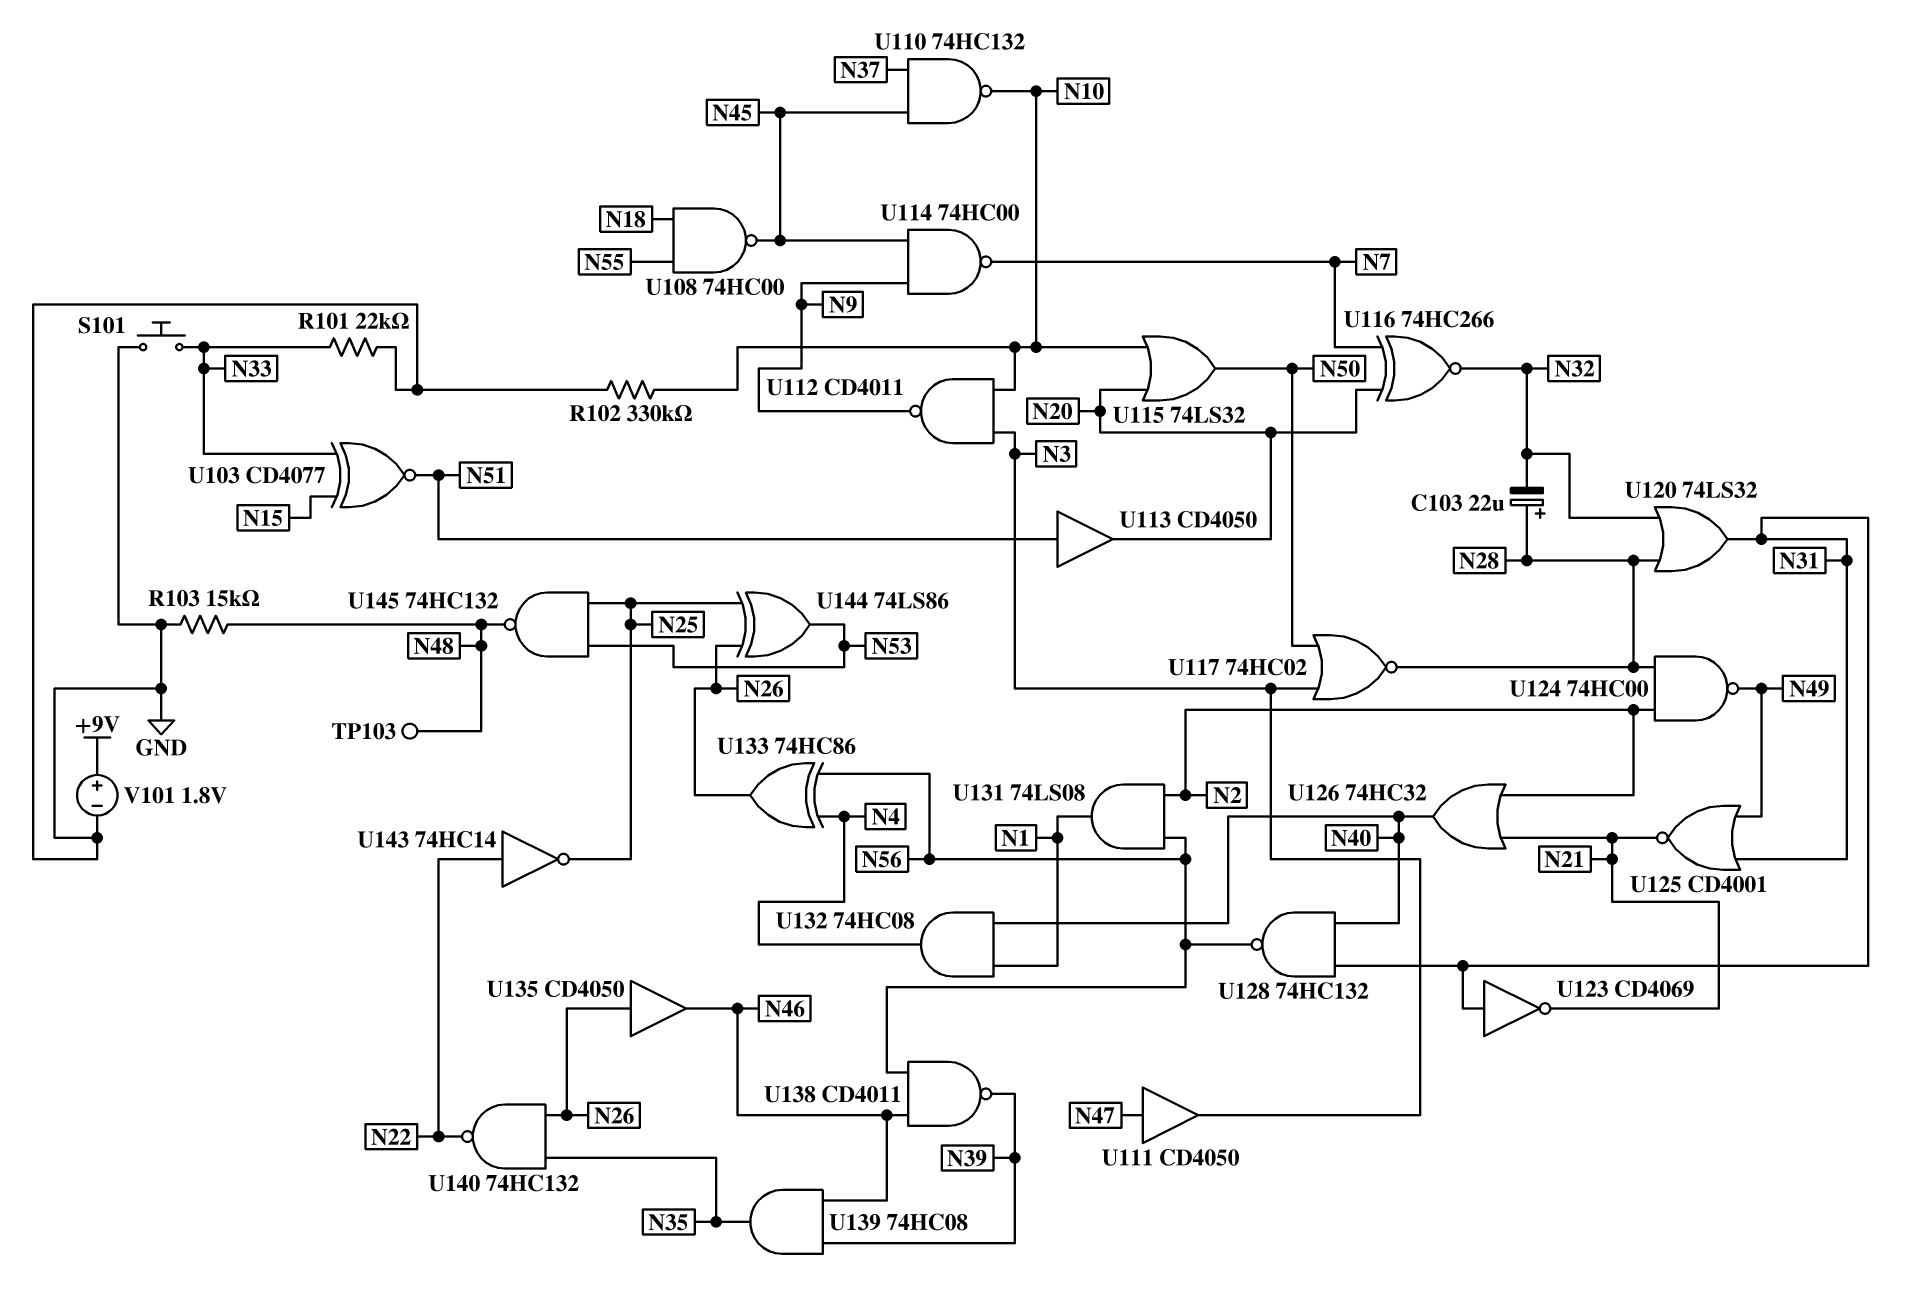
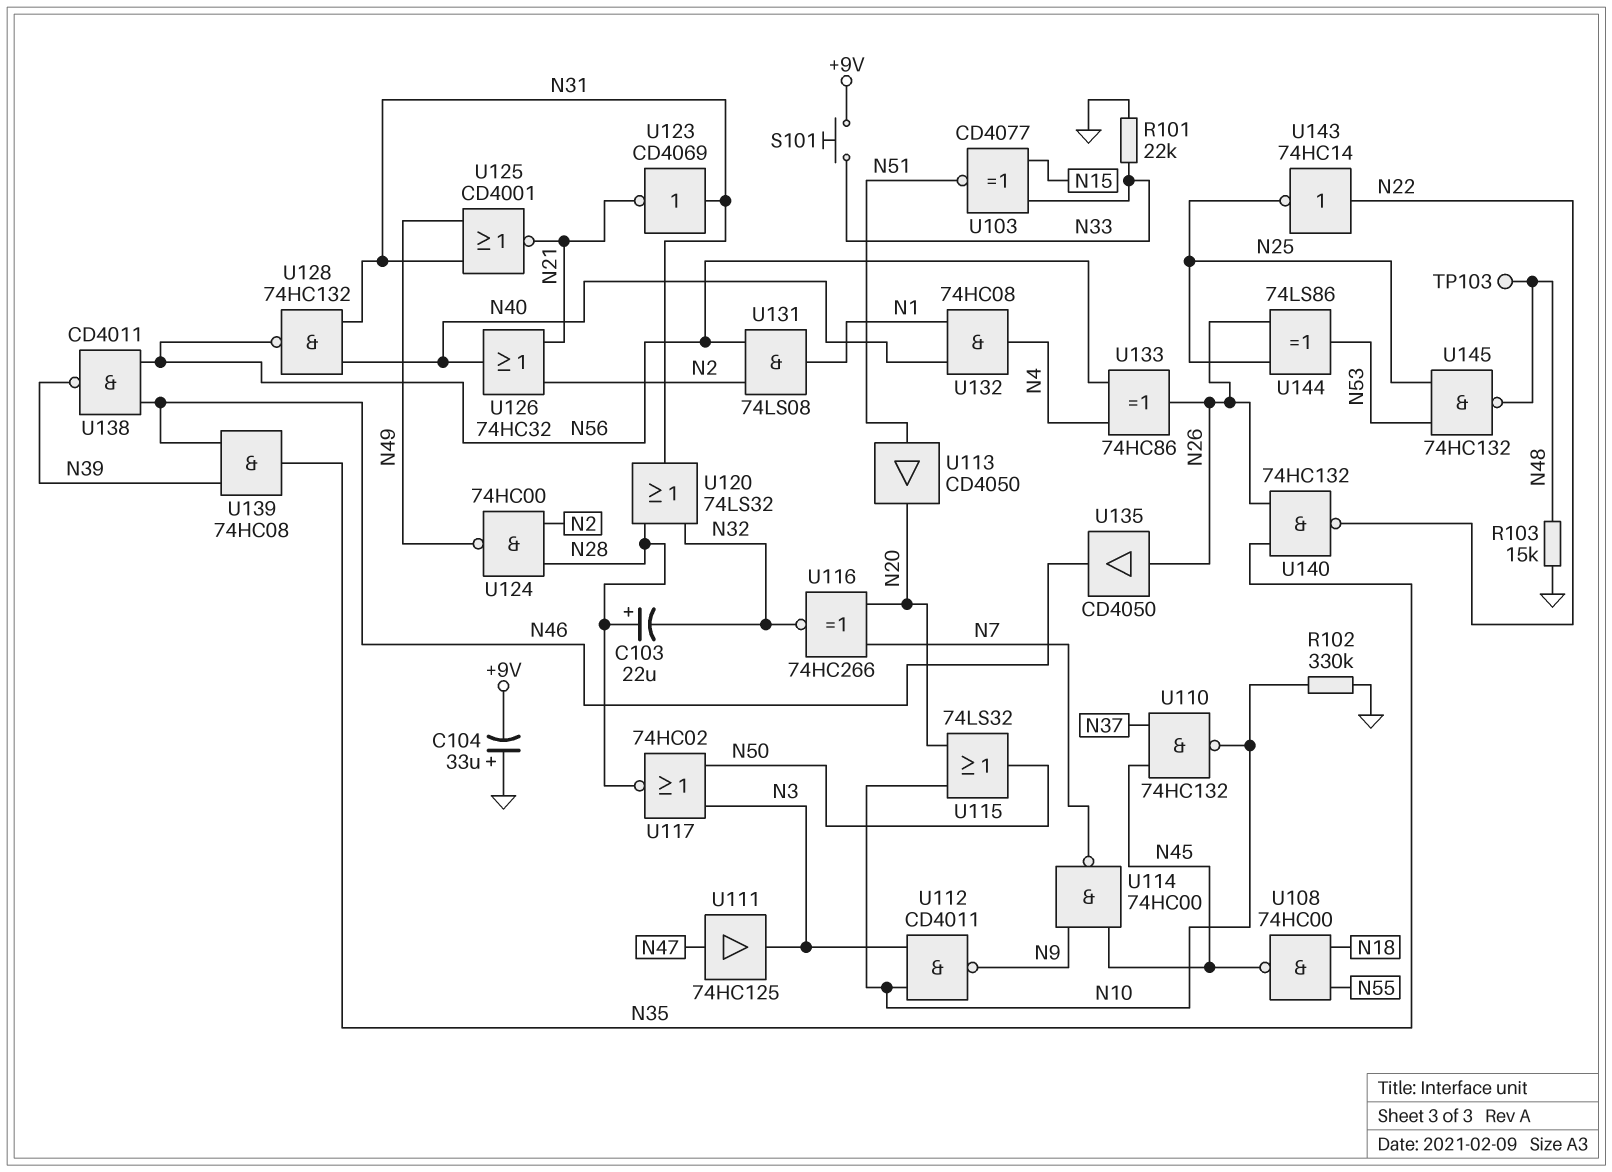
C104: none -> 33uF (plus GND, minus +9V)
S101: button (GND, N33) -> button (+9V, N33)
U111: buffer CD4050 (in N47, out N3) -> buffer 74HC125 (in N47, out N3)
V101: 1.8V (plus +9V, minus GND) -> none

